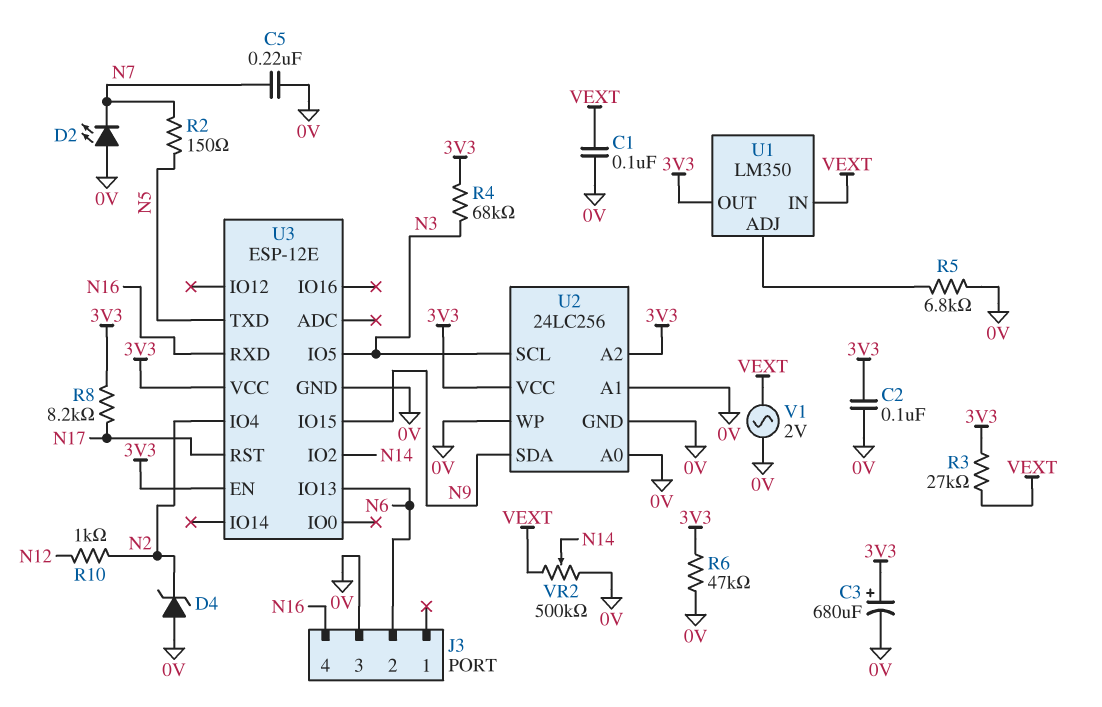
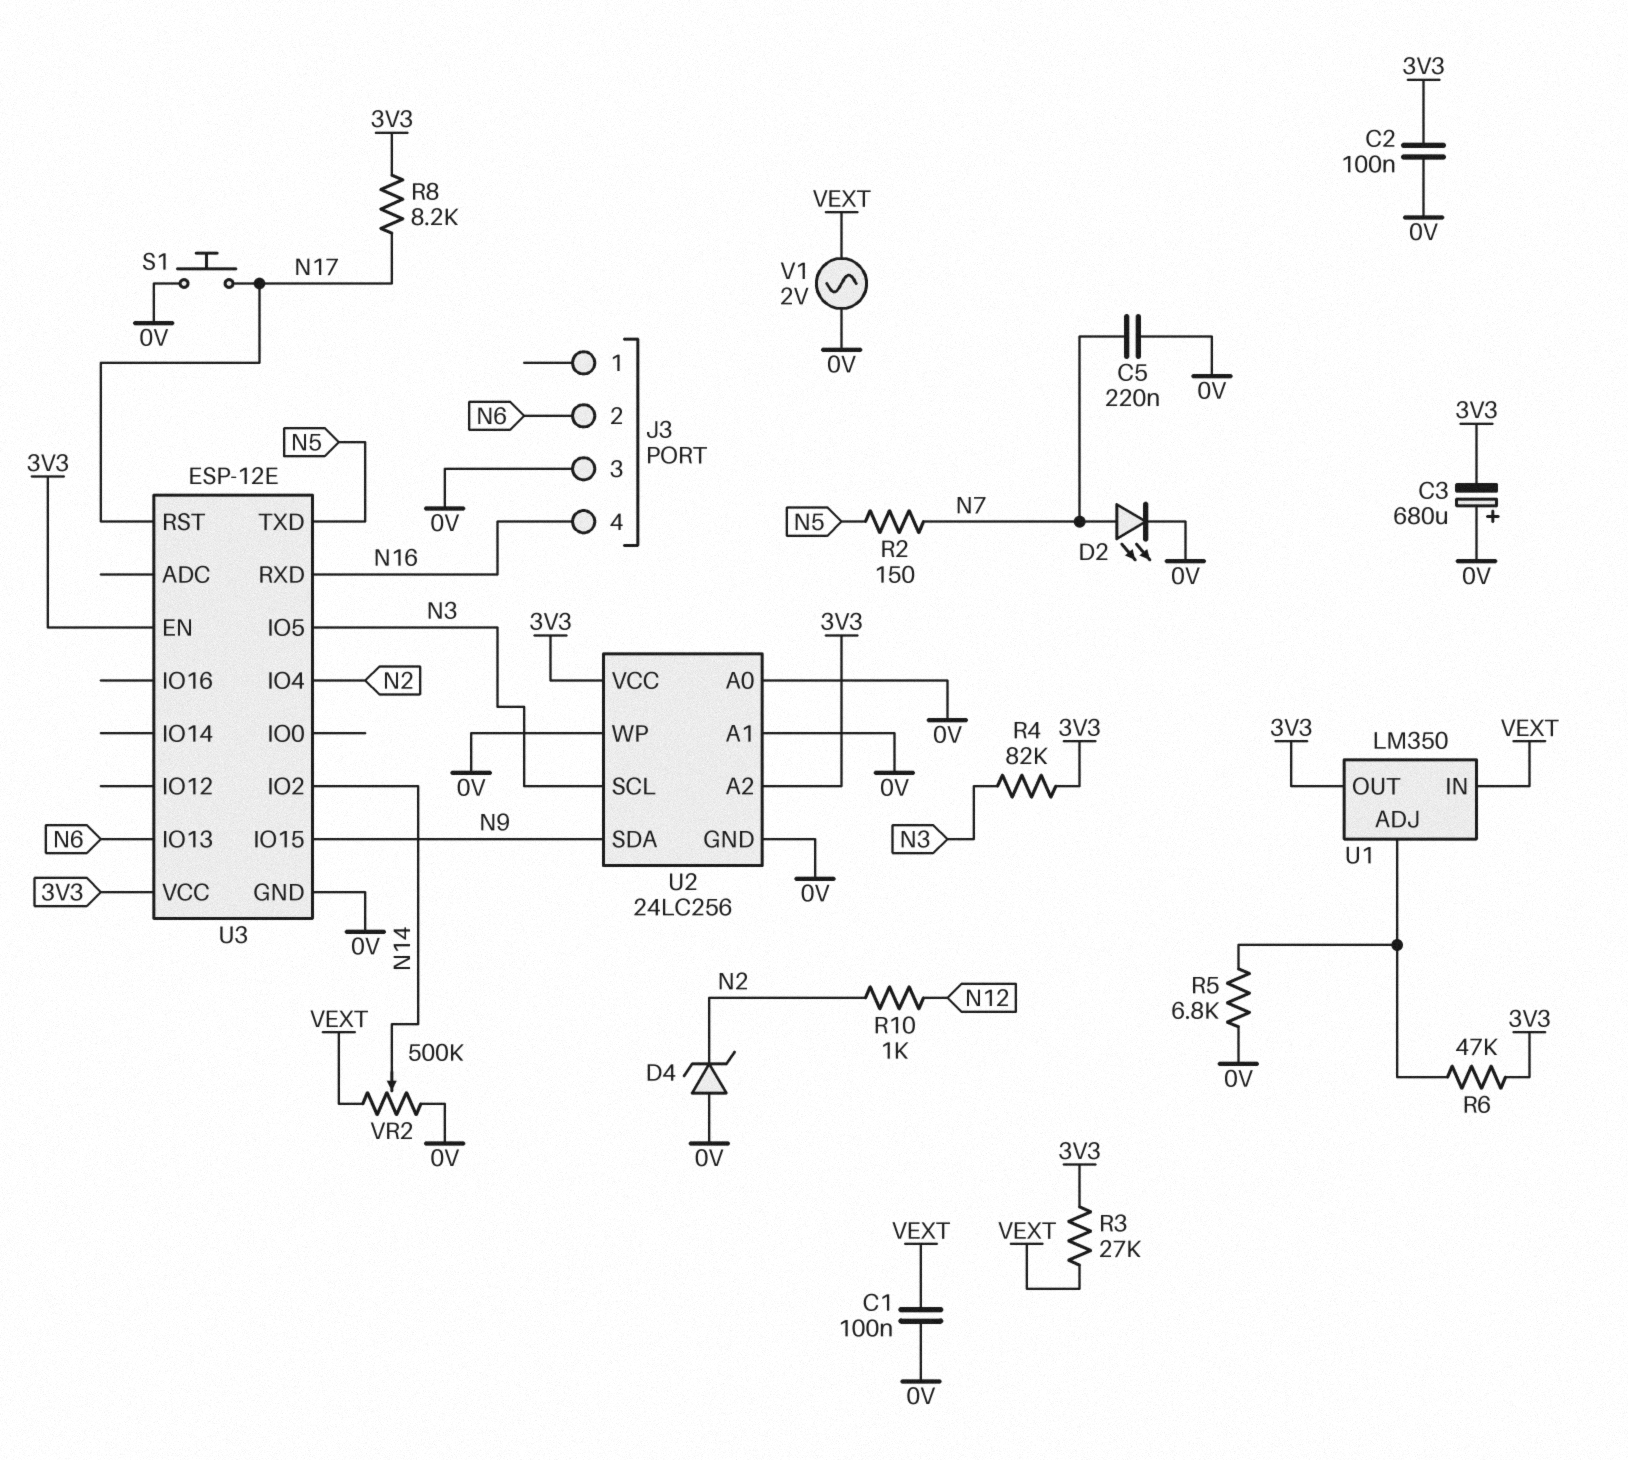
C3: 680uF (plus 3V3, minus 0V) -> 680uF (plus 0V, minus 3V3)
D2: LED (A 0V, K N7) -> LED (A N7, K 0V)
R4: 68k (3V3, N3) -> 82k (3V3, N3)
R6: 47k (0V, 3V3) -> 47k (3V3, U1/ADJ)
S1: none -> button (0V, N17)

